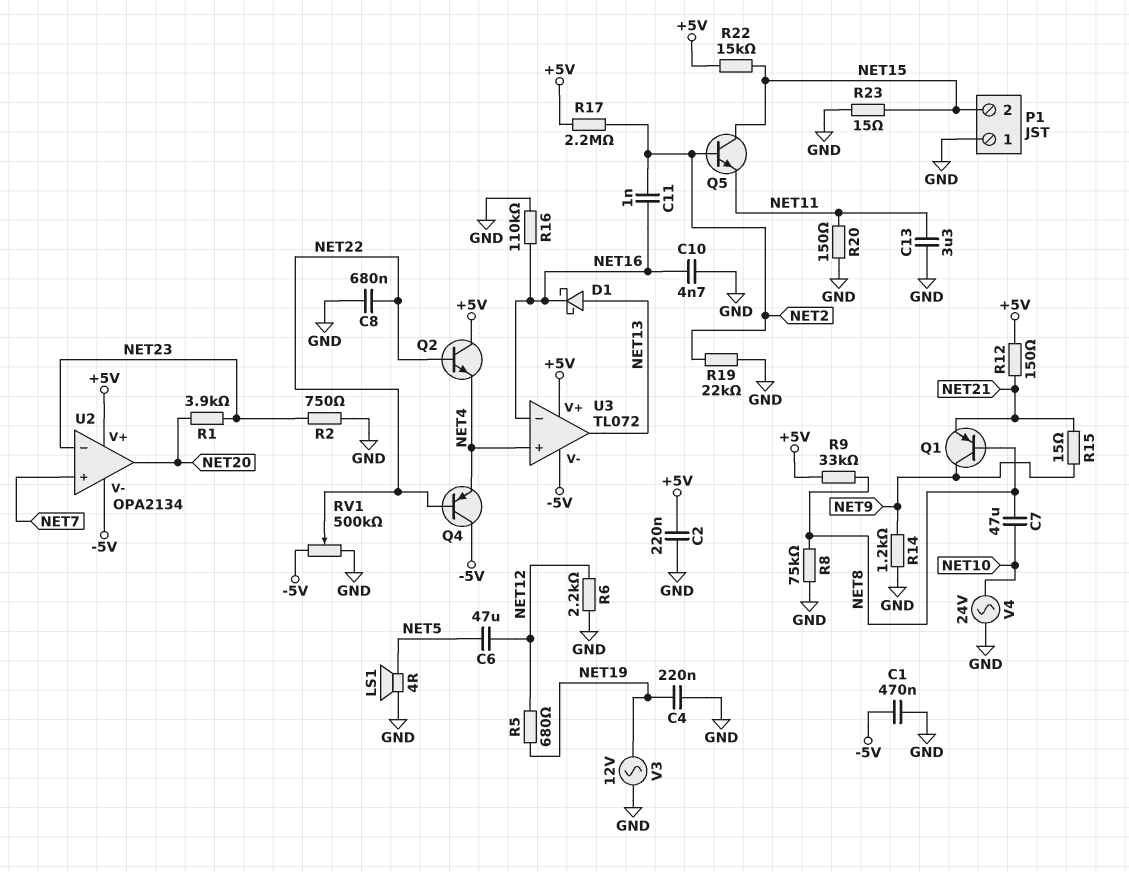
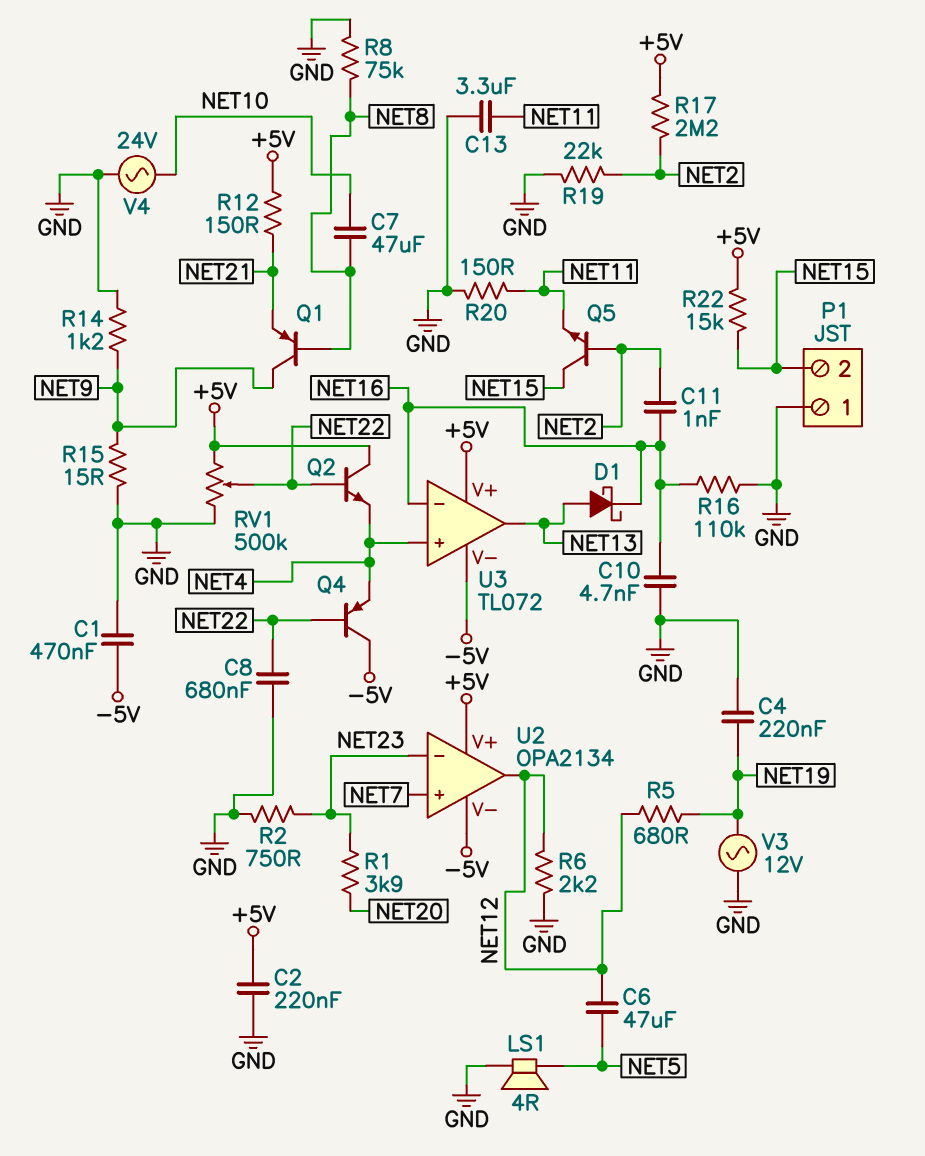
R9: 33k (+5V, NET8) -> none
R15: 15 (NET9, NET21) -> 15 (GND, NET9)
R23: 15 (GND, NET15) -> none
RV1: 500k (-5V, GND, wiper NET22) -> 500k (+5V, GND, wiper NET22)
U2 pin out: NET20 -> NET12

